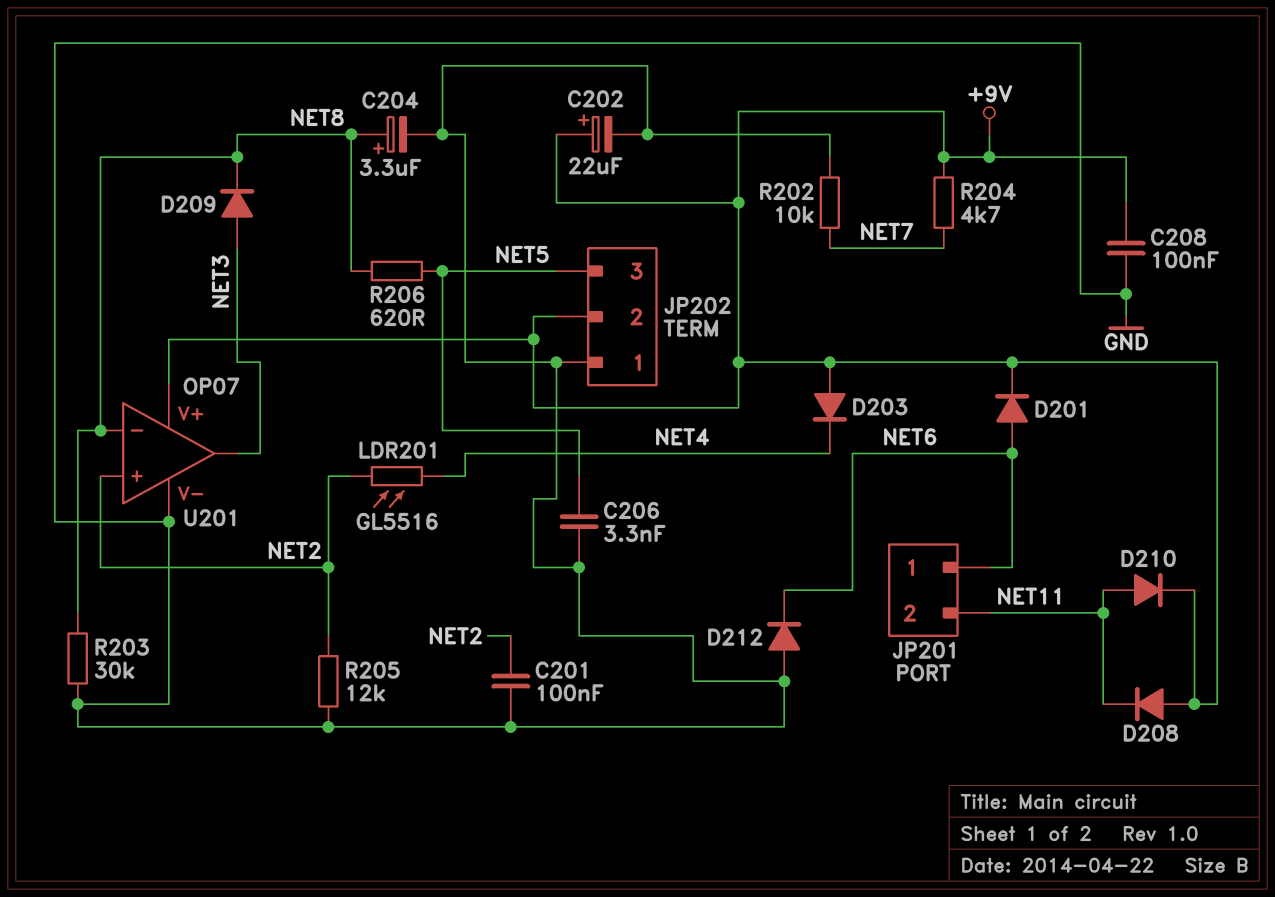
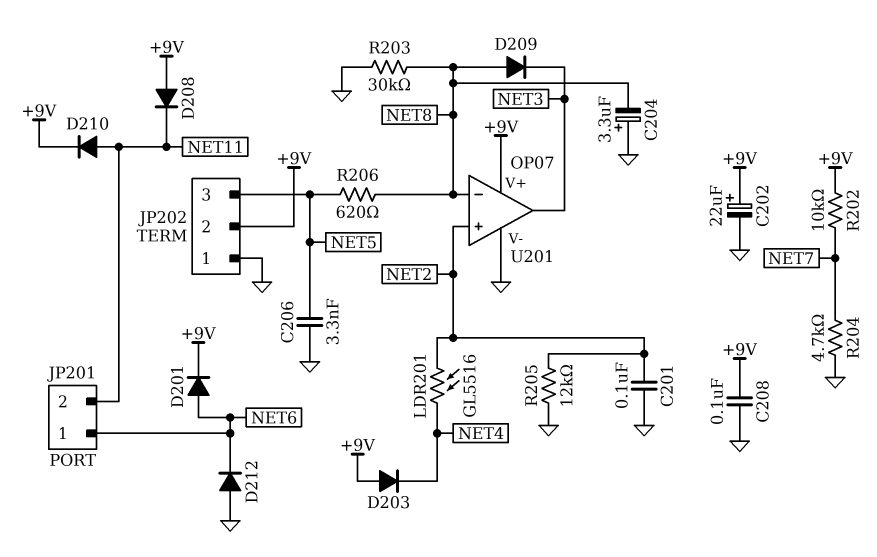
C204: 3.3uF (plus NET8, minus GND) -> 3.3uF (plus GND, minus NET8)
D209: diode (A NET3, K NET8) -> diode (A NET8, K NET3)
R202: 10k (GND, NET7) -> 10k (+9V, NET7)
R204: 4.7k (+9V, NET7) -> 4.7k (GND, NET7)

